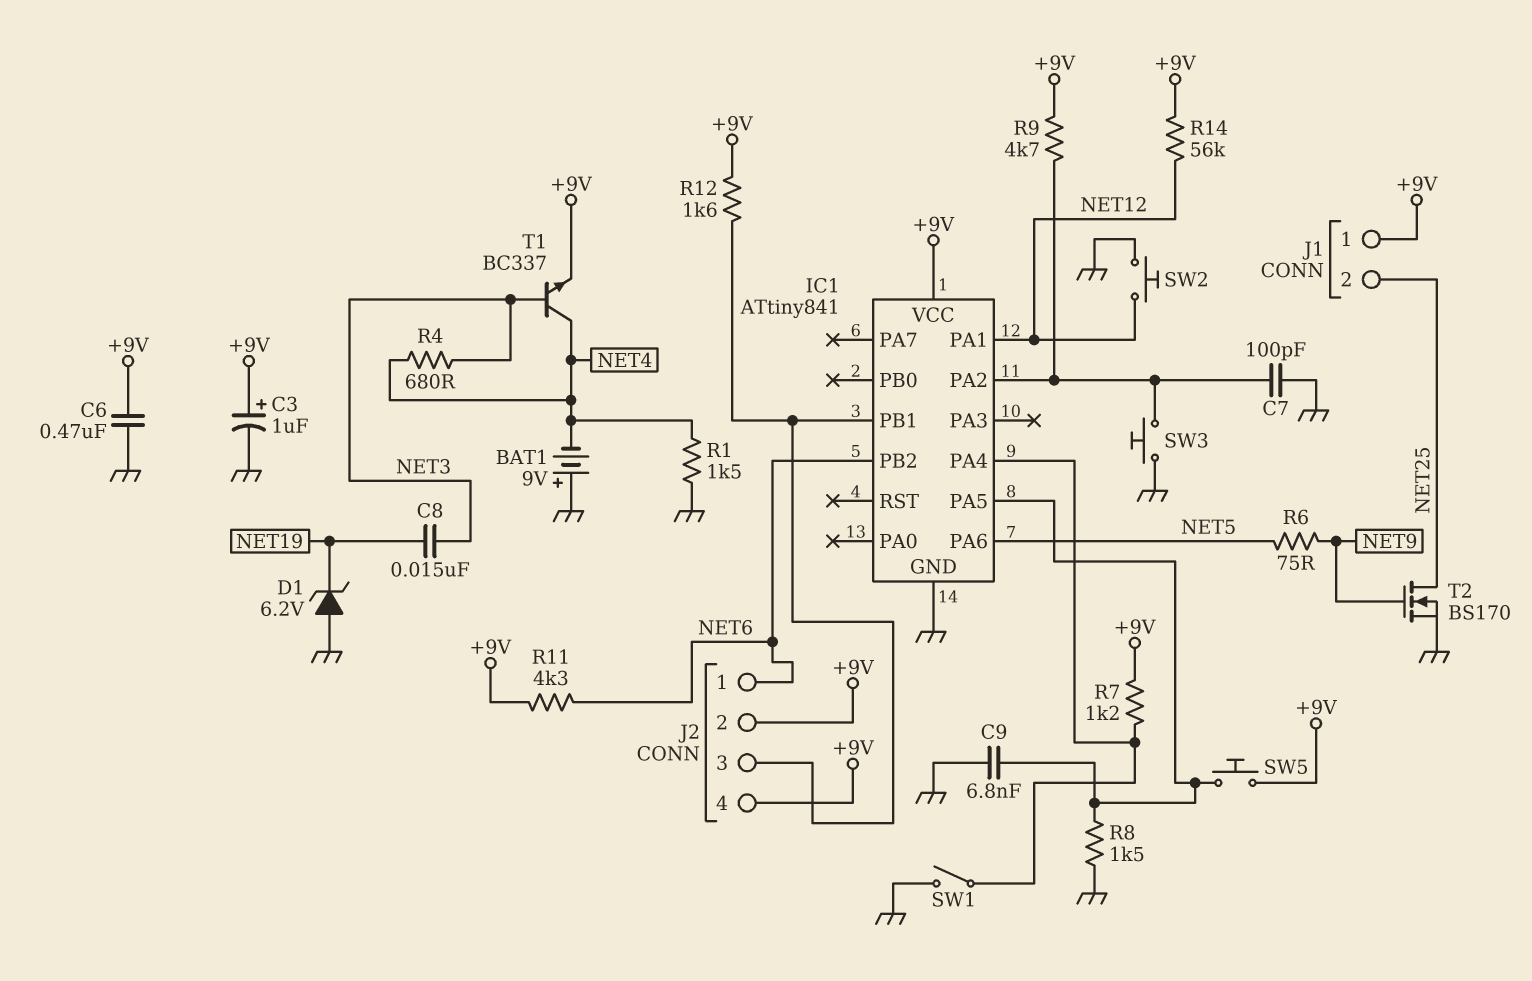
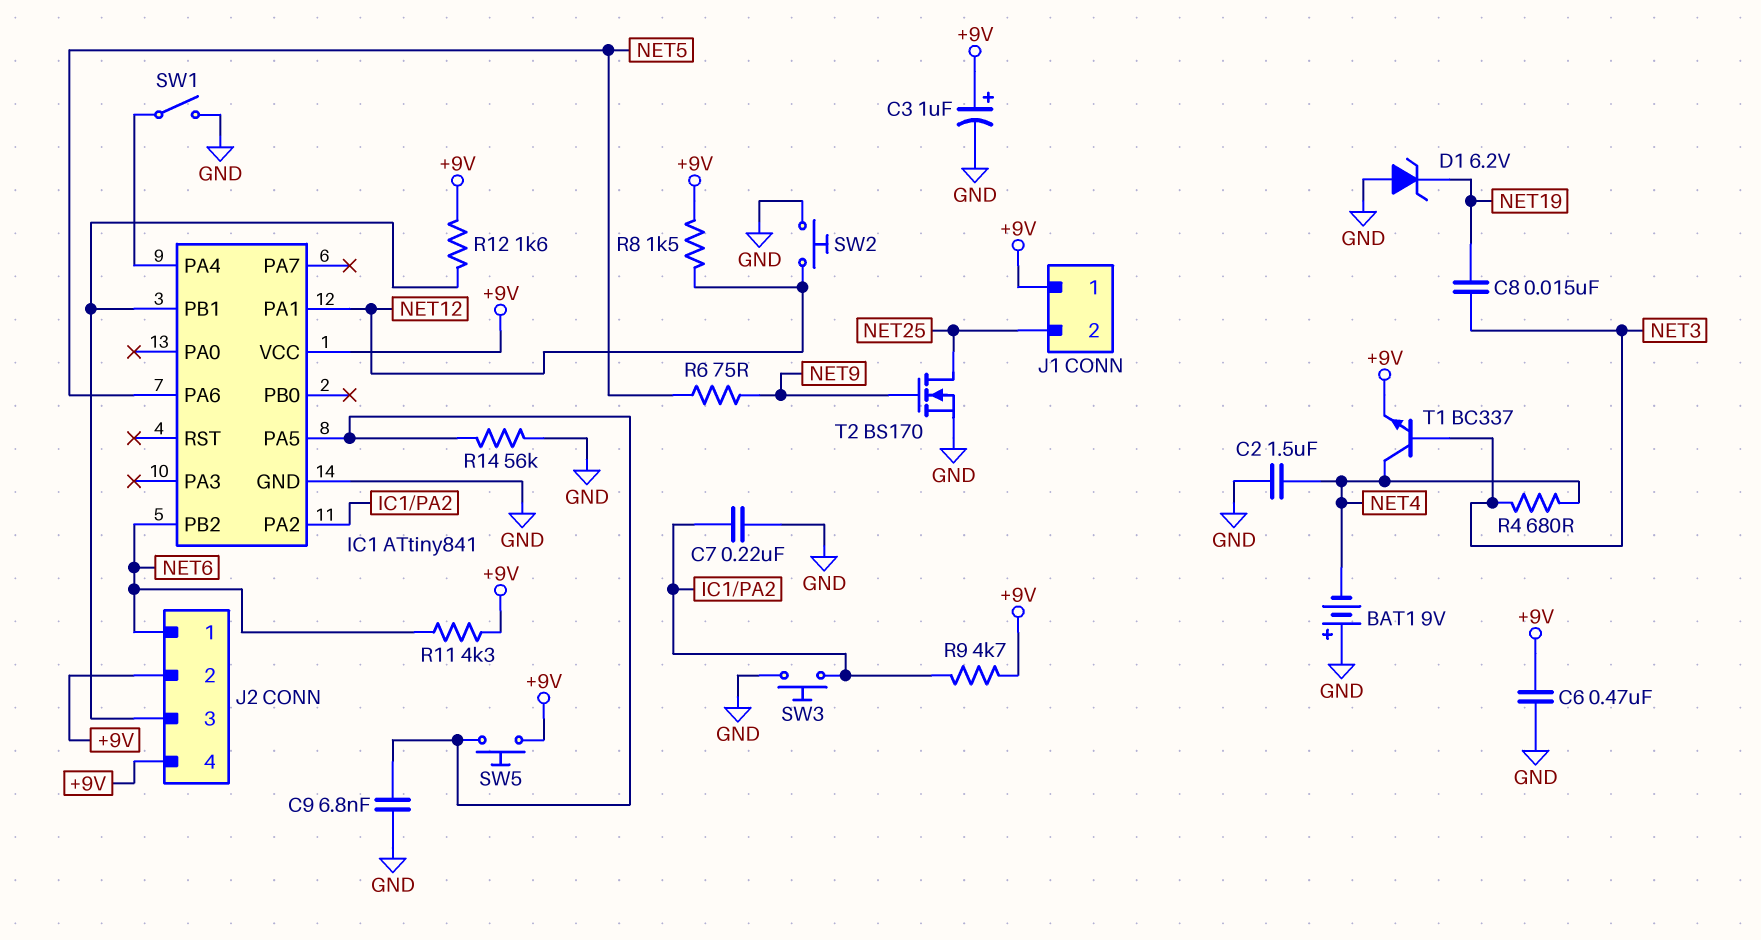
C2: none -> 1.5uF (GND, NET4)
C7: 100pF (GND, IC1/PA2) -> 220nF (GND, IC1/PA2)
R1: 1.5k (GND, NET4) -> none
R7: 1.2k (+9V, IC1/PA4) -> none
R8: 1.5k (GND, IC1/PA5) -> 1.5k (+9V, NET12)
R14: 56k (+9V, NET12) -> 56k (GND, IC1/PA5)

